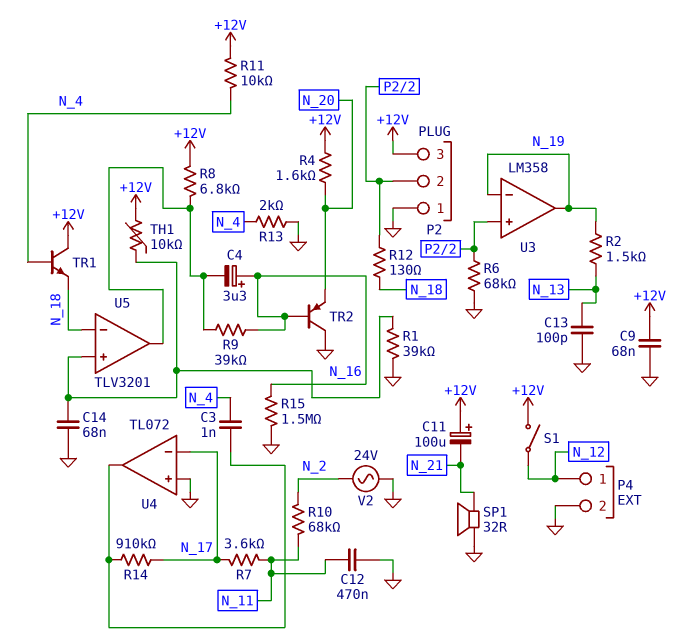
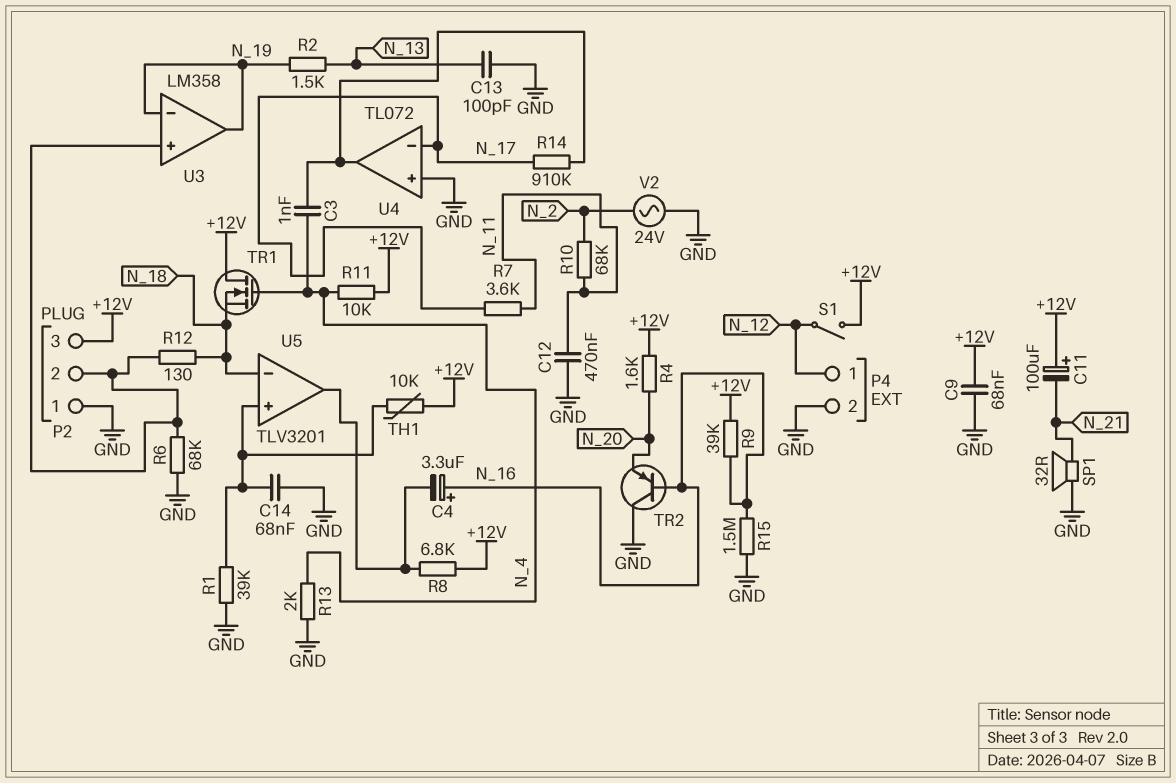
R9: 39k (N_16, U5/out) -> 39k (+12V, N_16)
TR1: NPN (B N_4, C +12V, E N_18) -> NMOS (G N_4, D +12V, S N_18)

